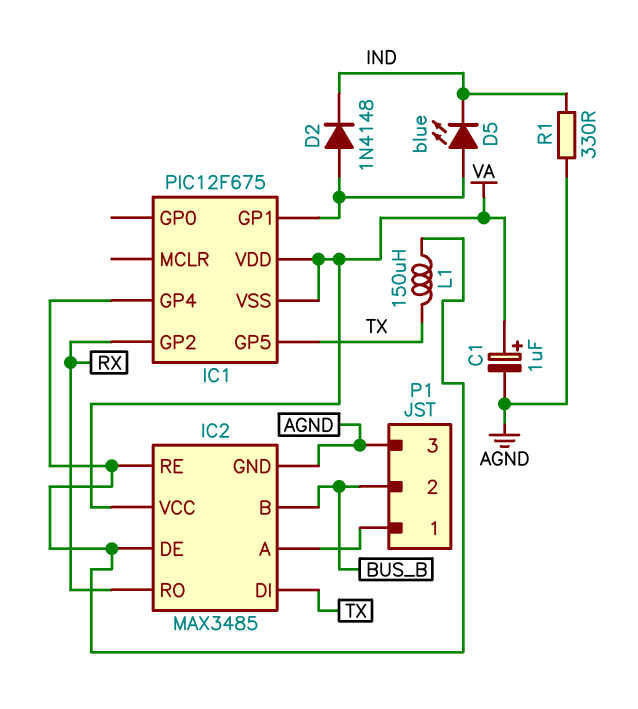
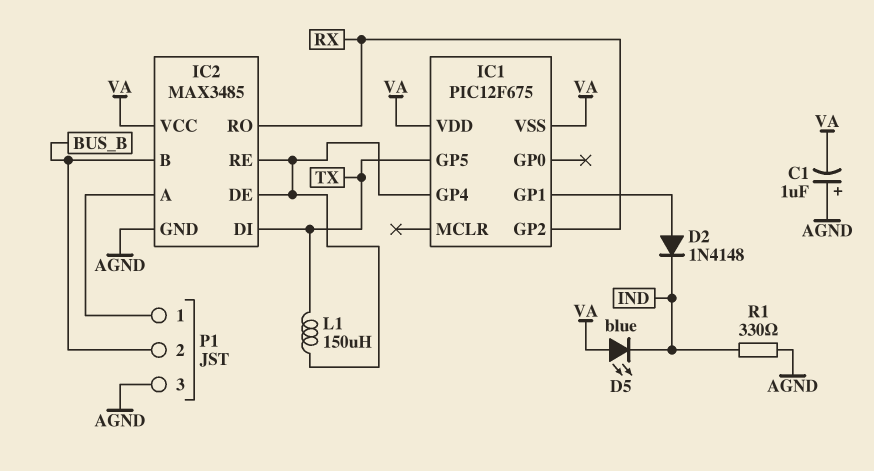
C1: 1uF (plus VA, minus AGND) -> 1uF (plus AGND, minus VA)
D5: LED blue (A IC1/GP1, K IND) -> LED blue (A VA, K IND)

